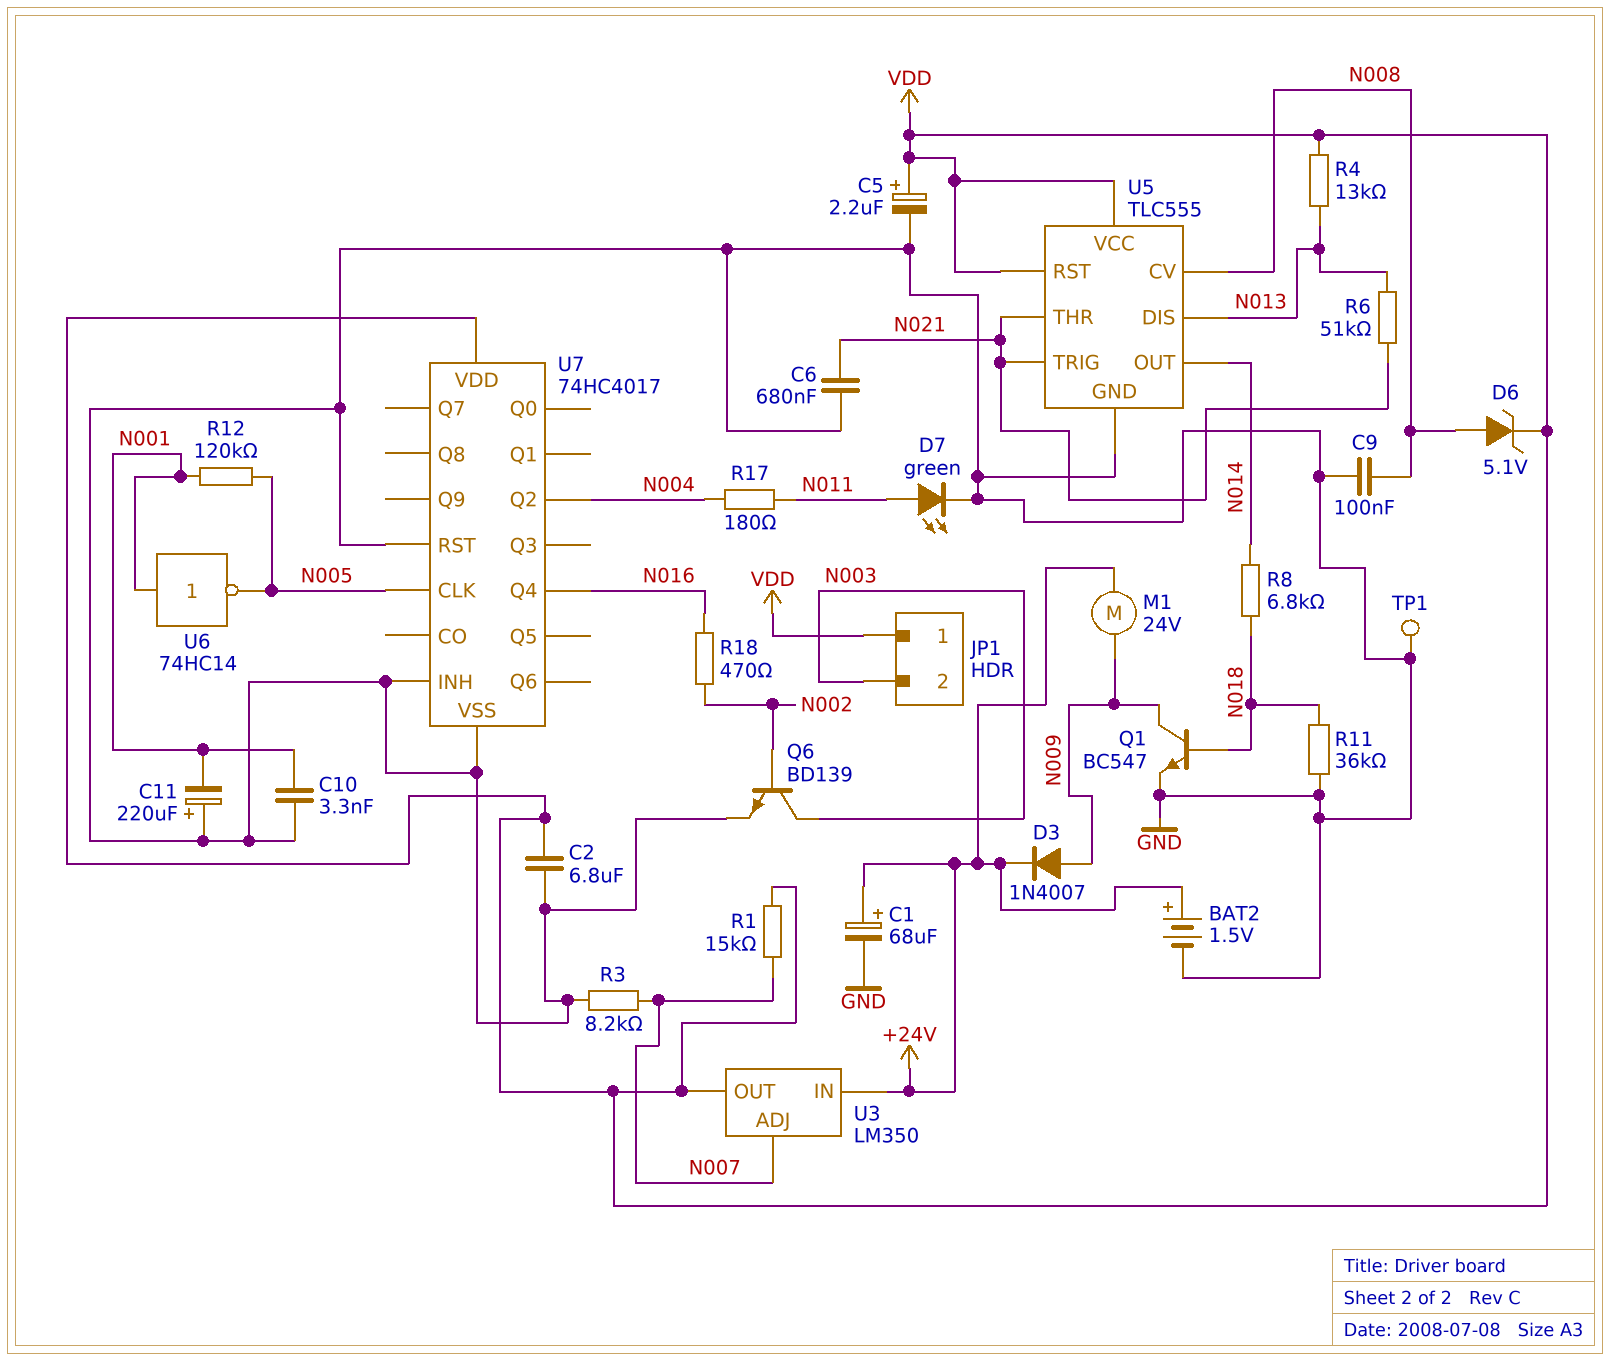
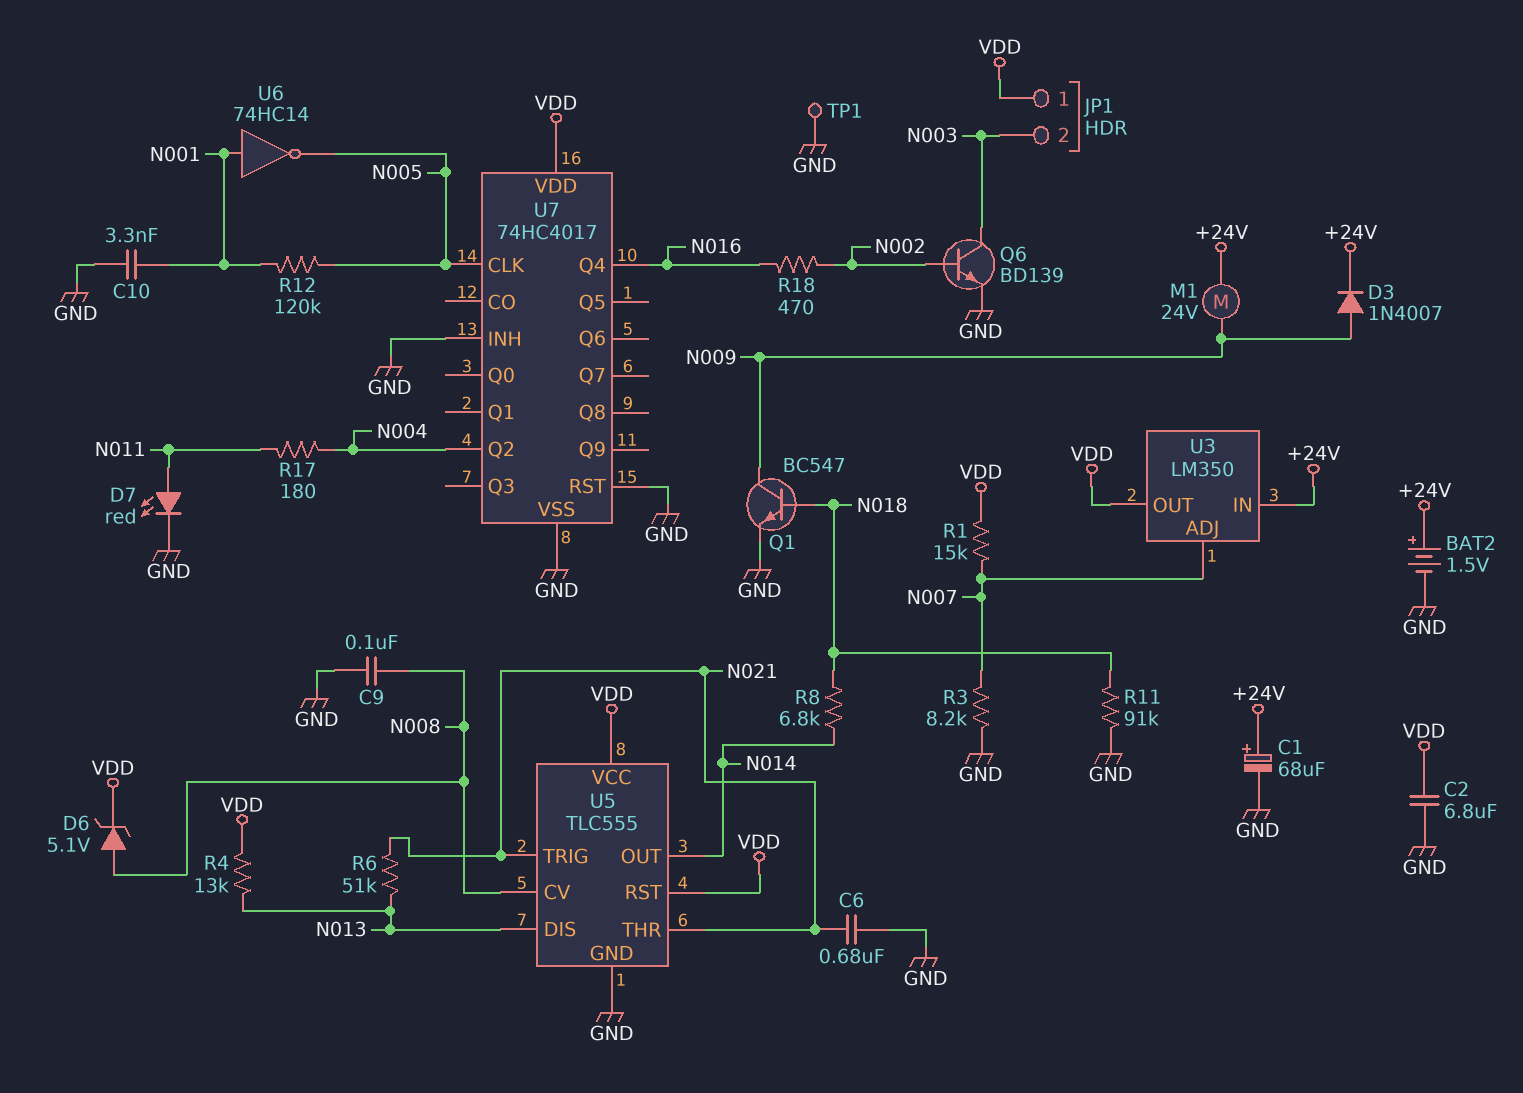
C5: 2.2uF (plus VDD, minus GND) -> none
C11: 220uF (plus GND, minus N001) -> none
D7: LED green (A N011, K GND) -> LED red (A N011, K GND)
R11: 36k (GND, N018) -> 91k (GND, N018)

